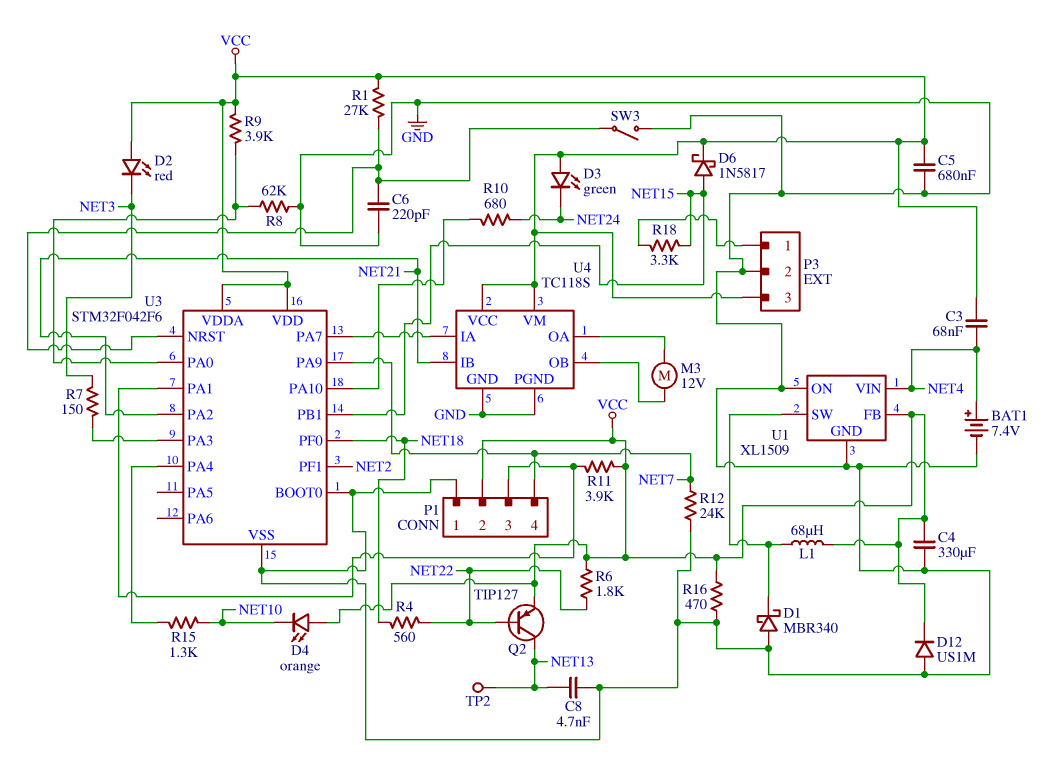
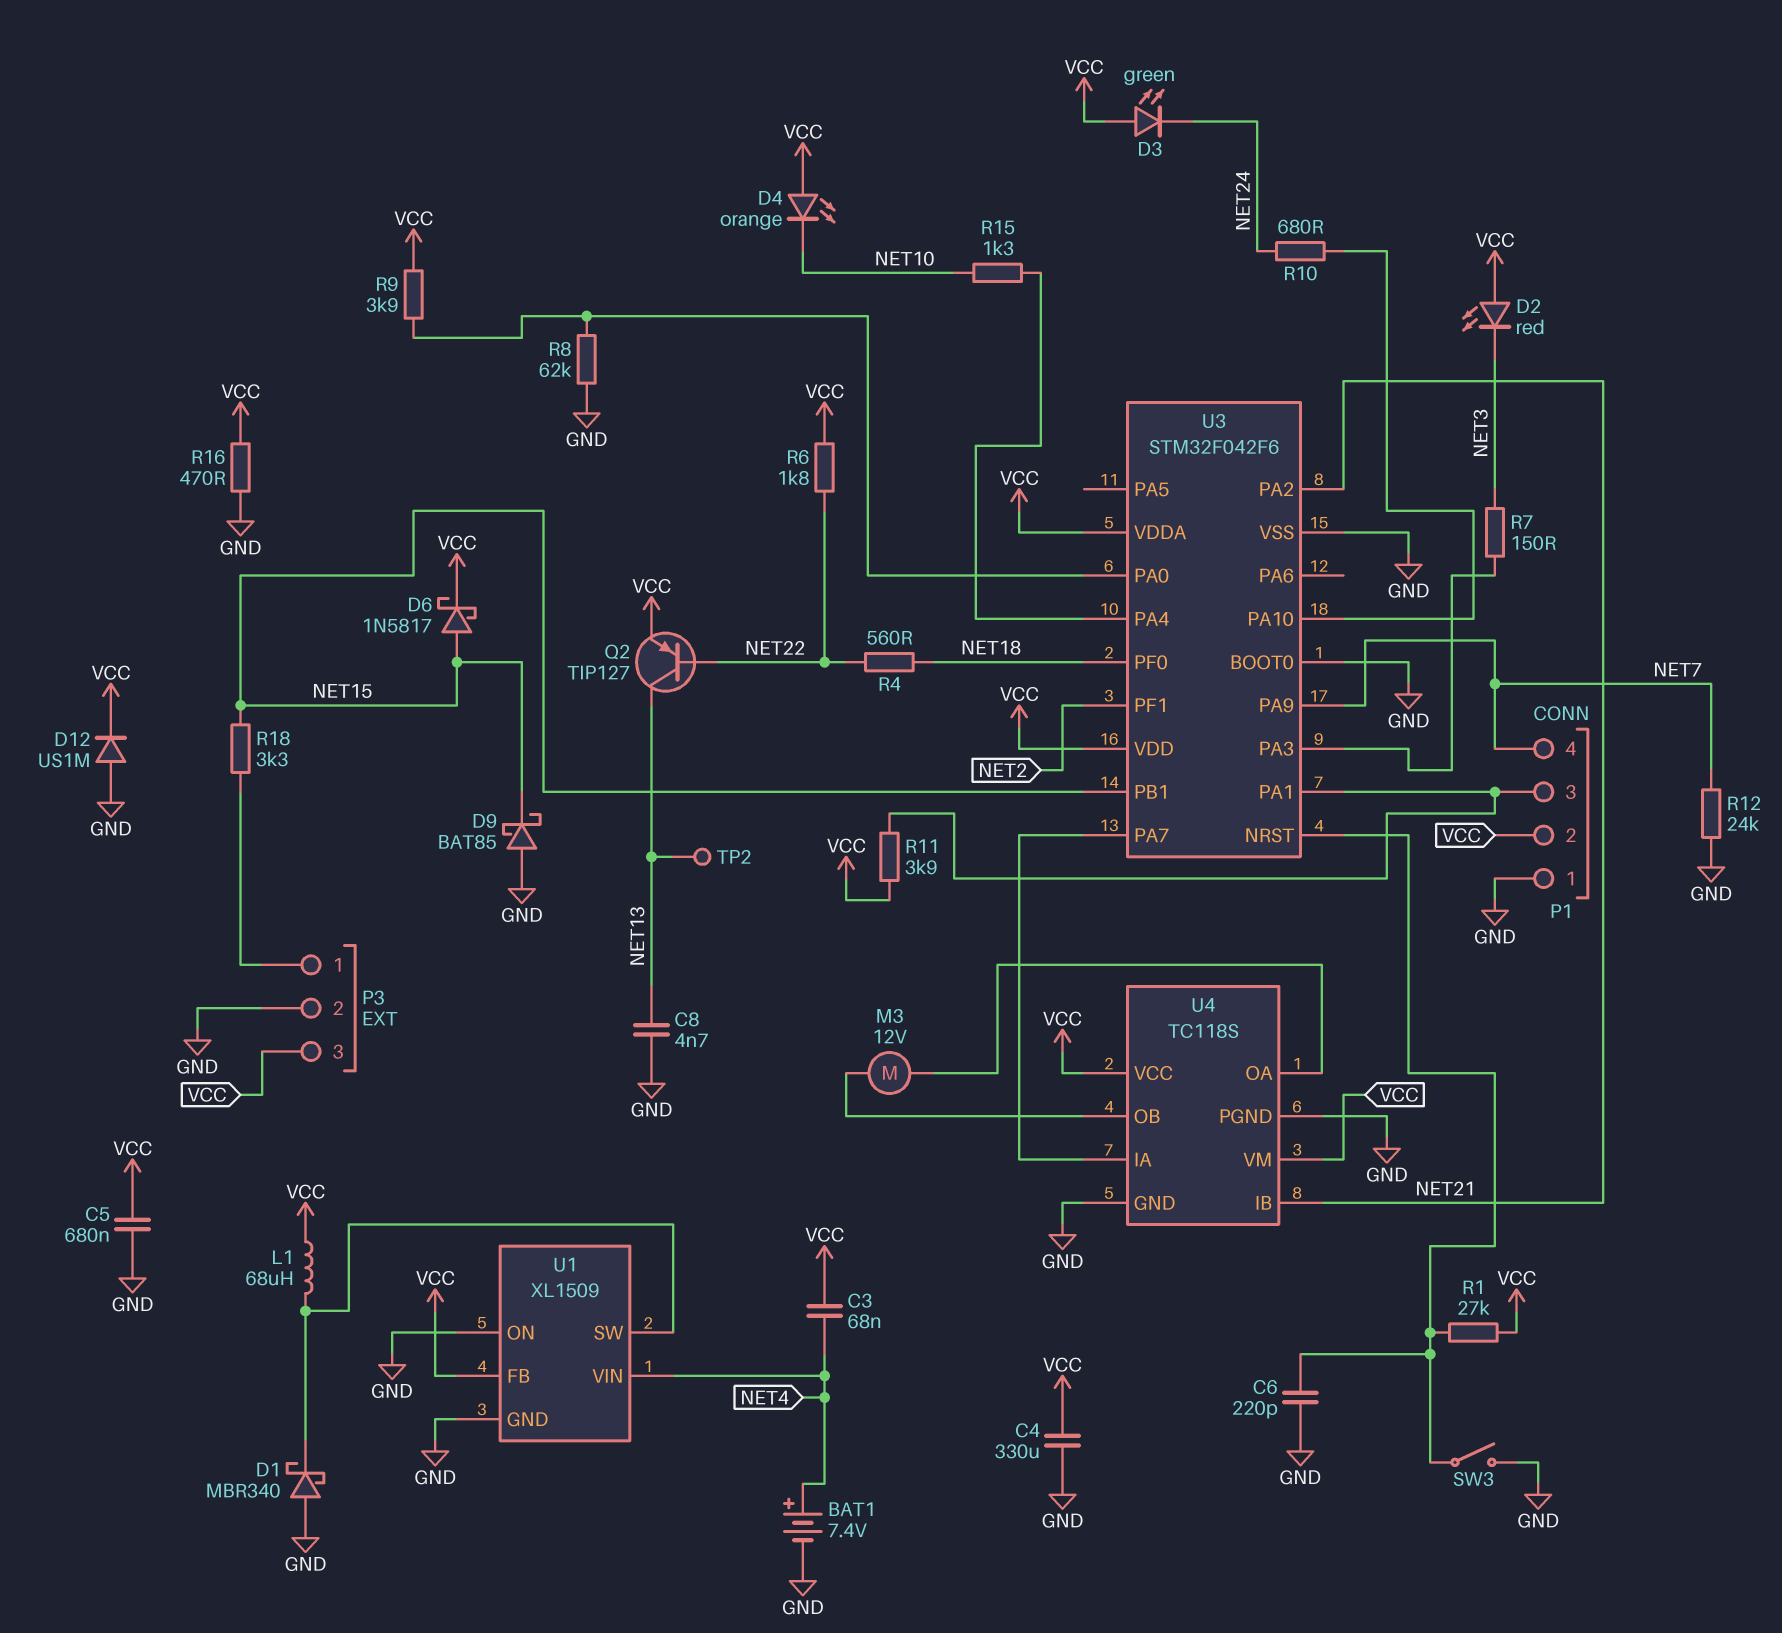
D9: none -> schottky BAT85 (A GND, K NET15)

